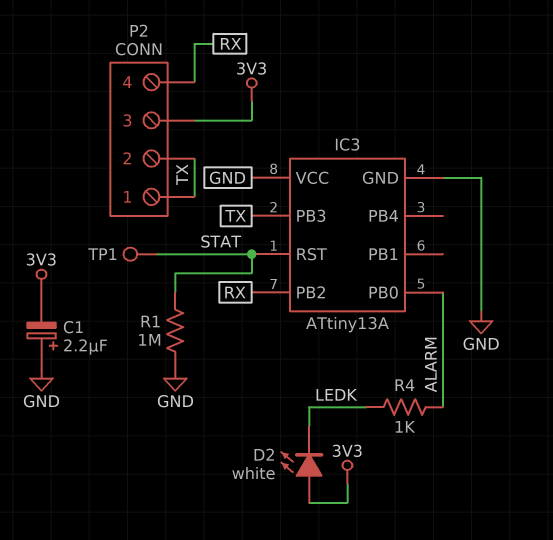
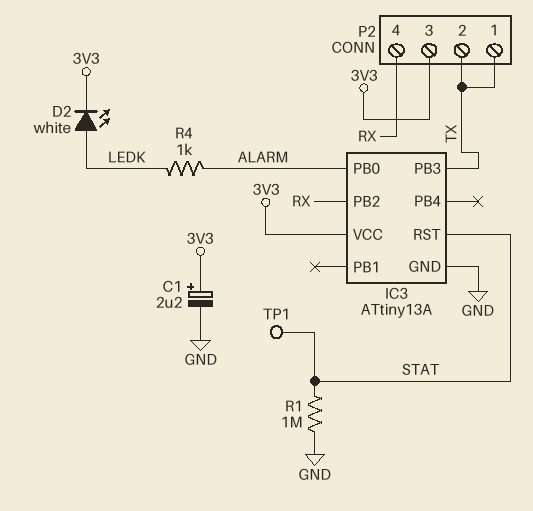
C1: 2.2uF (plus GND, minus 3V3) -> 2.2uF (plus 3V3, minus GND)
D2: LED white (A 3V3, K LEDK) -> LED white (A LEDK, K 3V3)
IC3 pin VCC: GND -> 3V3

